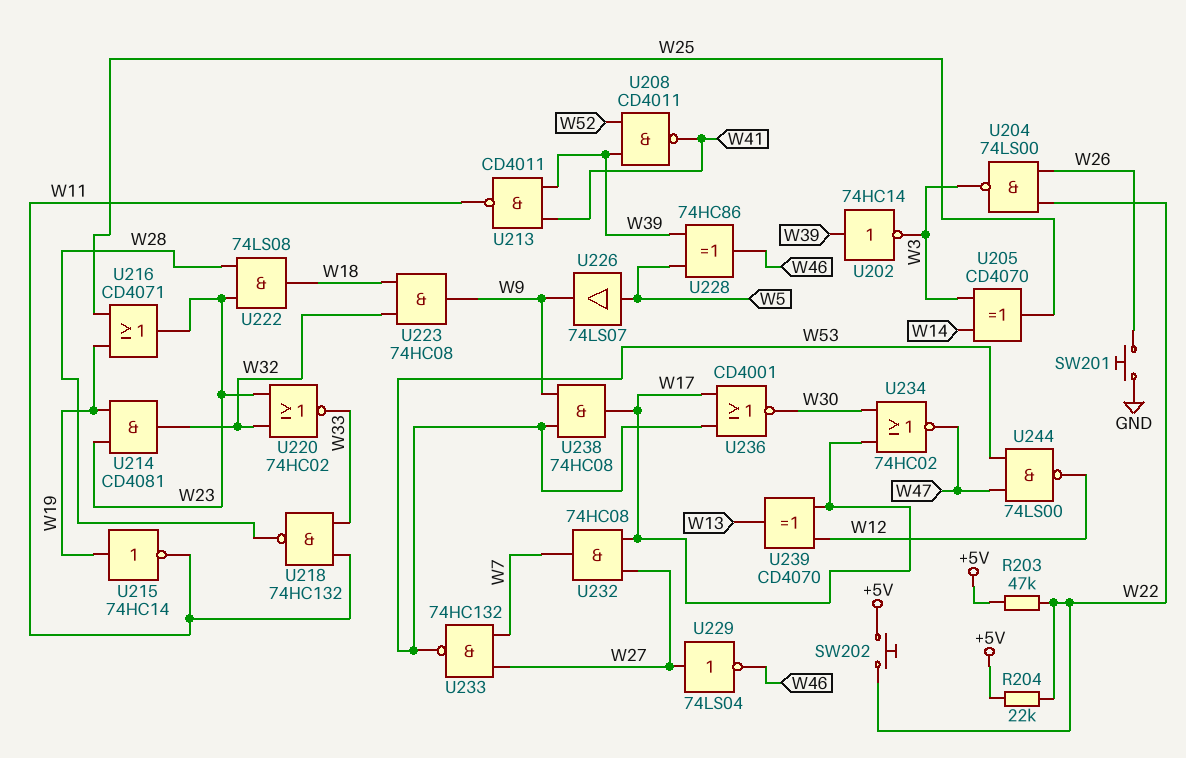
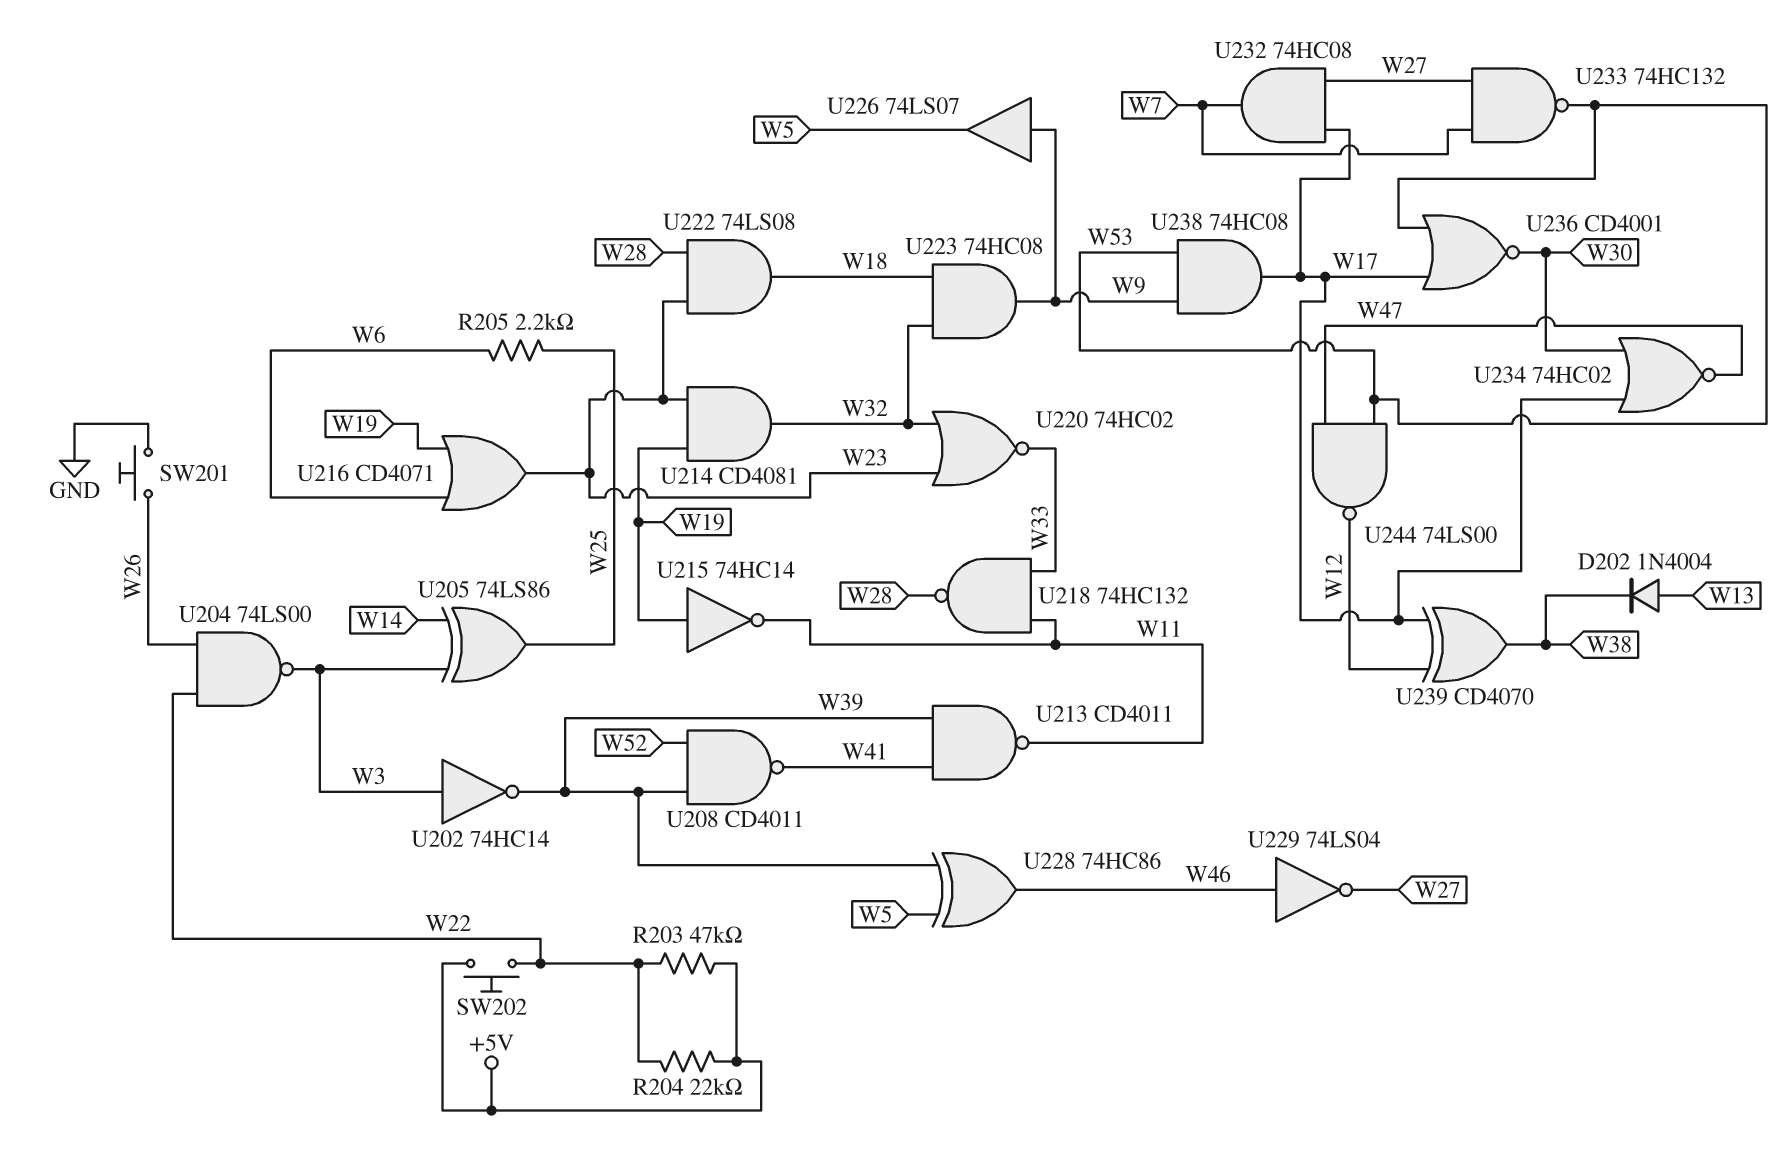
D202: none -> diode 1N4004 (A W13, K W38)
R205: none -> 2.2k (W6, W25)
U202: NOT 74HC14 (in W39, out W3) -> NOT 74HC14 (in W3, out W39)
U205: XOR CD4070 (in W3, in W14, out W25) -> XOR 74LS86 (in W3, in W14, out W25)
U216: OR CD4071 (in W19, in W25, out W23) -> OR CD4071 (in W6, in W19, out W23)
U226: buffer 74LS07 (in W5, out W9) -> buffer 74LS07 (in W9, out W5)
U229: NOT 74LS04 (in W27, out W46) -> NOT 74LS04 (in W46, out W27)
U239: XOR CD4070 (in W12, in W17, out W13) -> XOR CD4070 (in W12, in W17, out W38)

